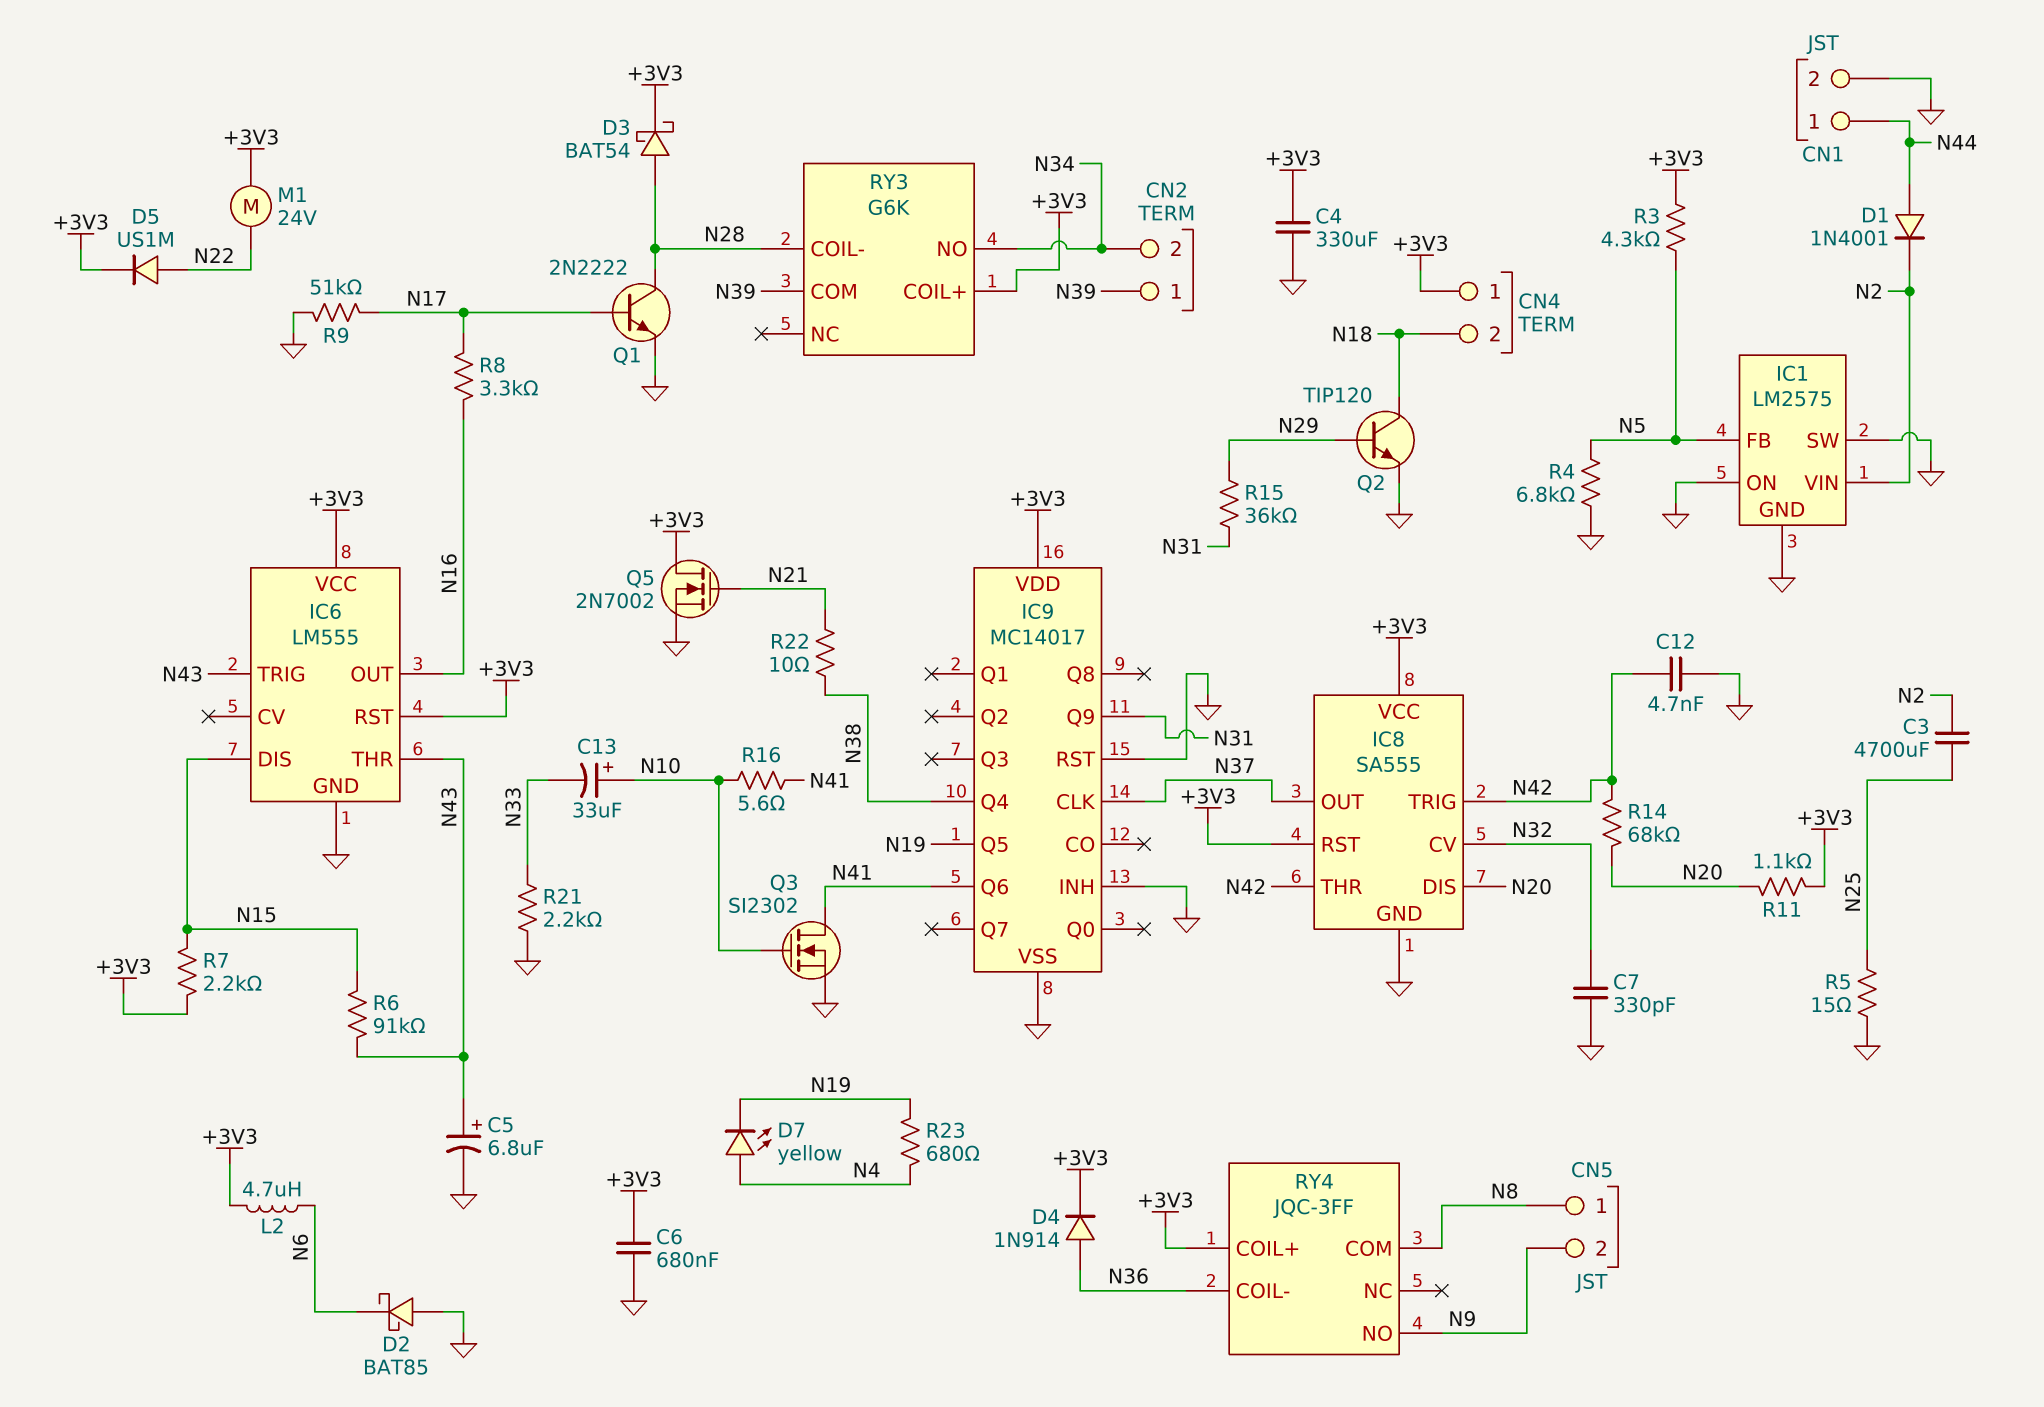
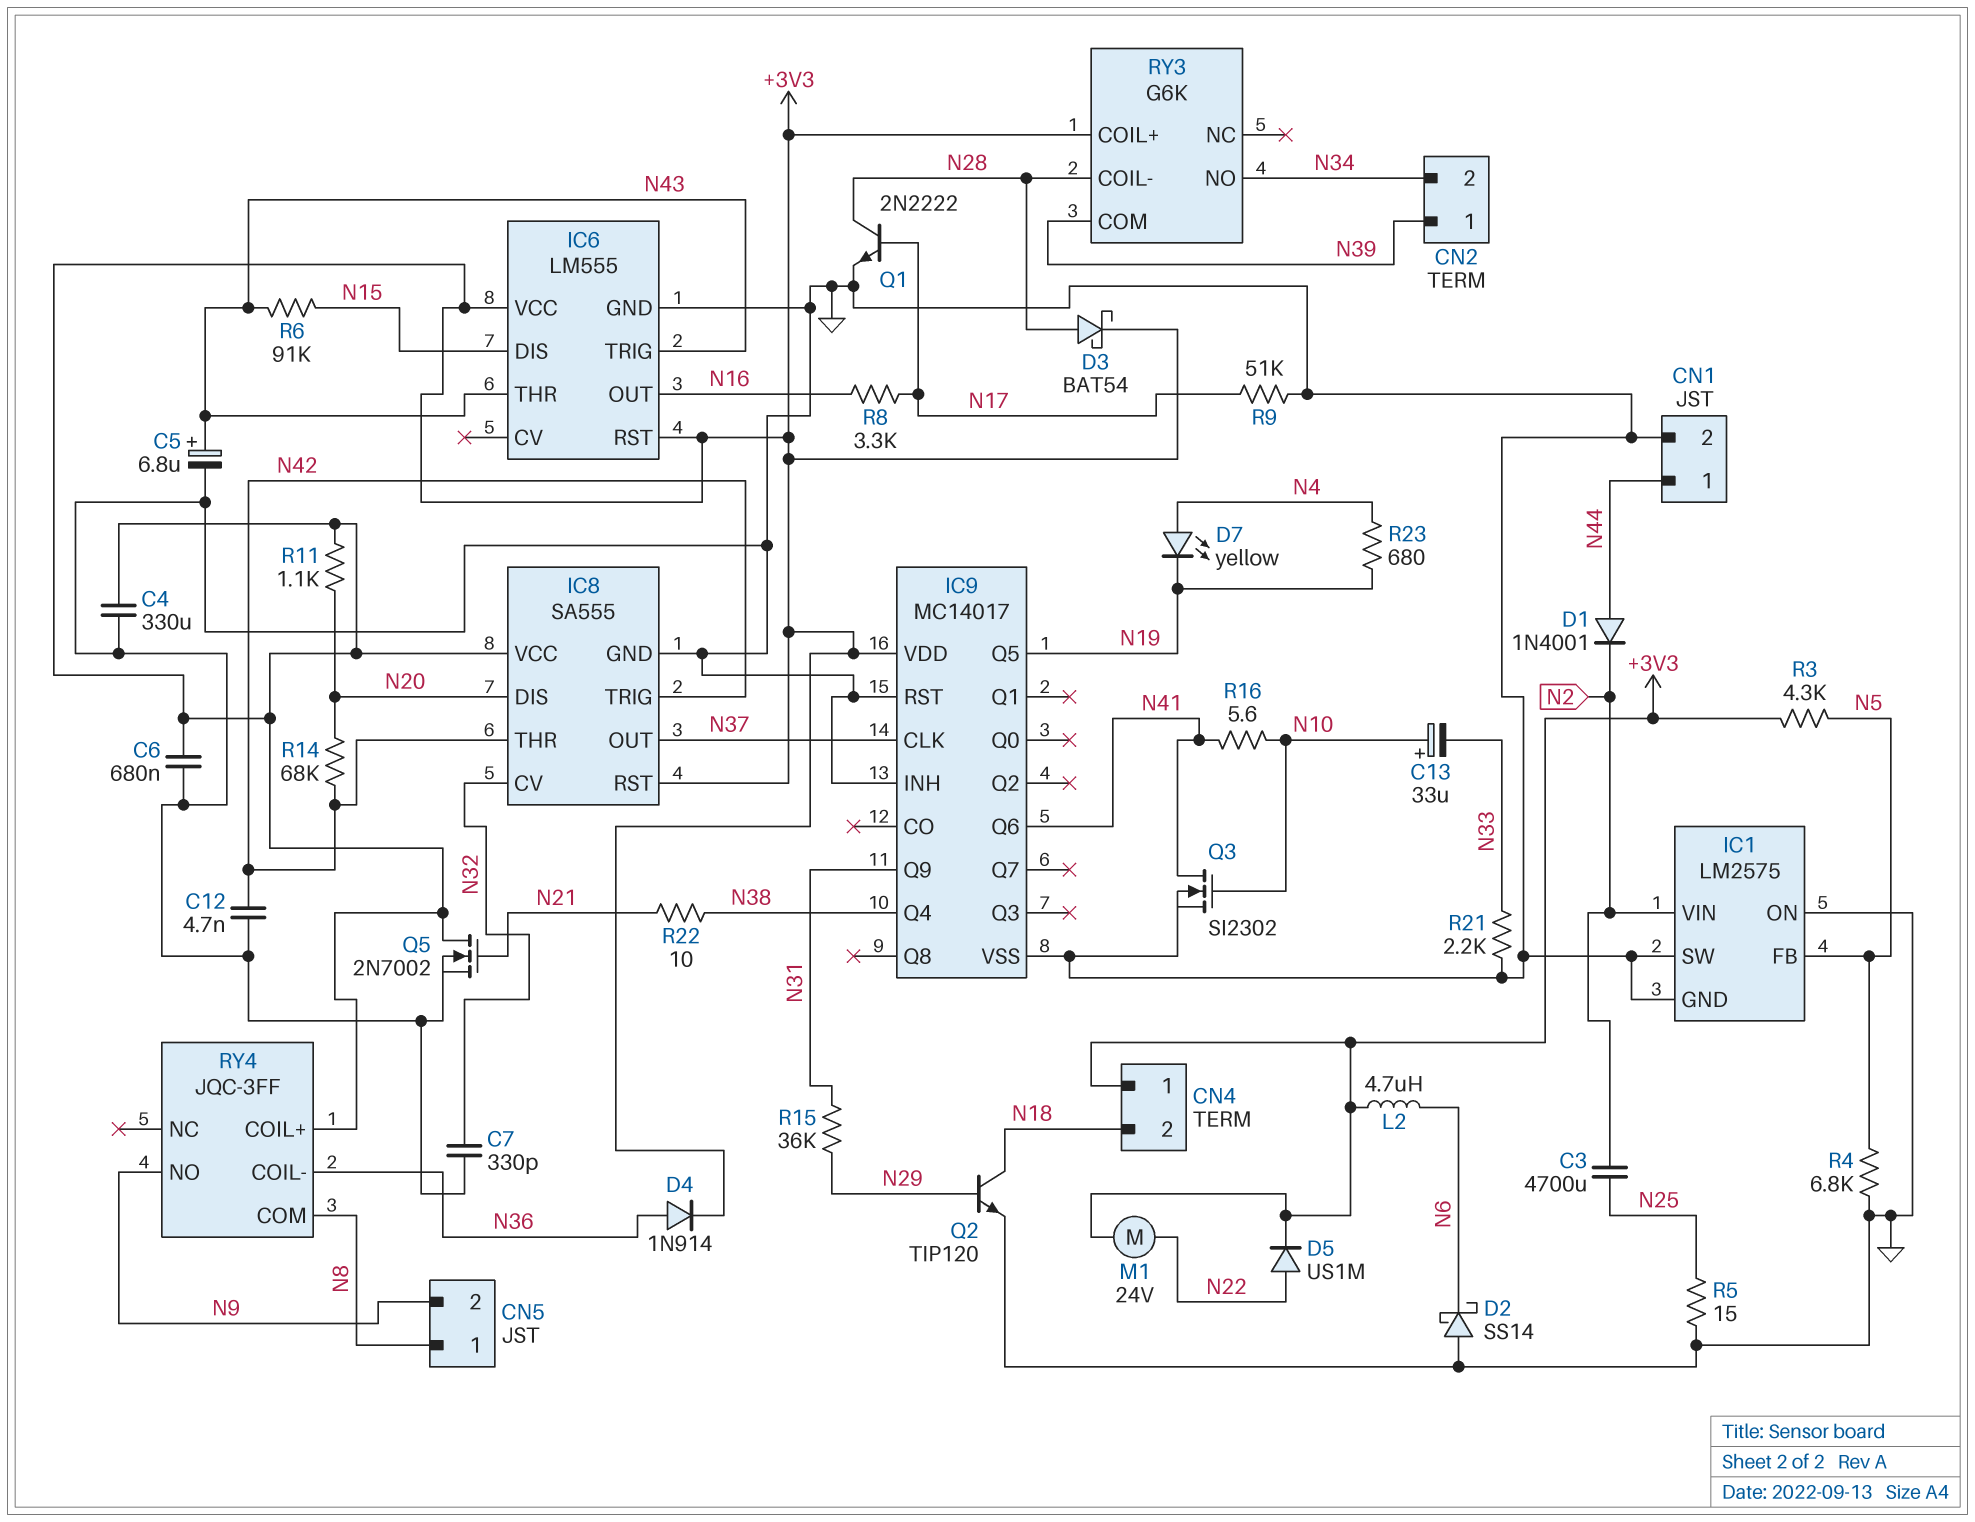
D2: schottky BAT85 (A GND, K N6) -> schottky SS14 (A GND, K N6)
R7: 2.2k (+3V3, N15) -> none

